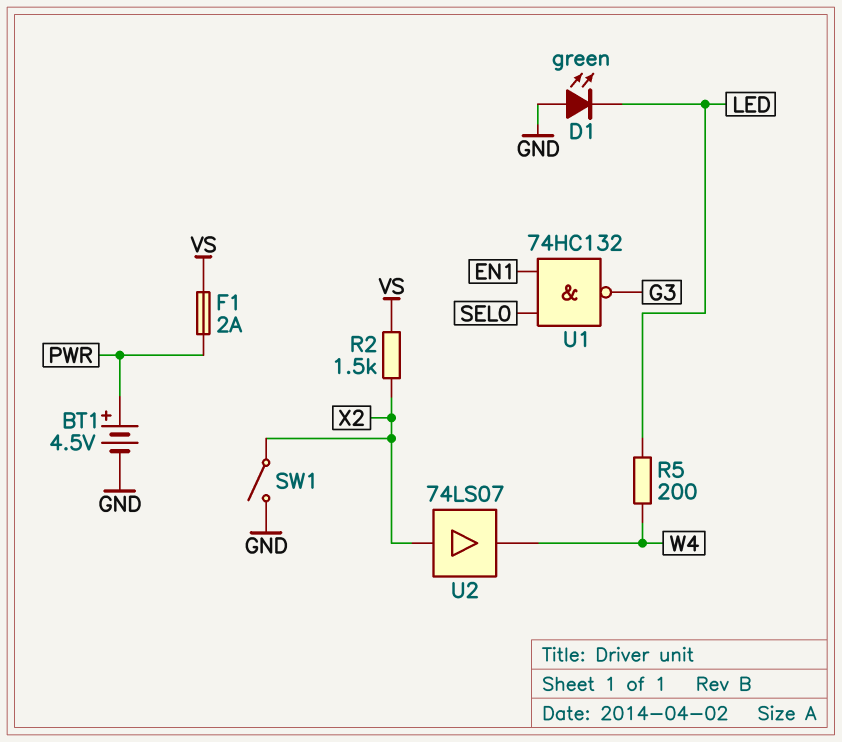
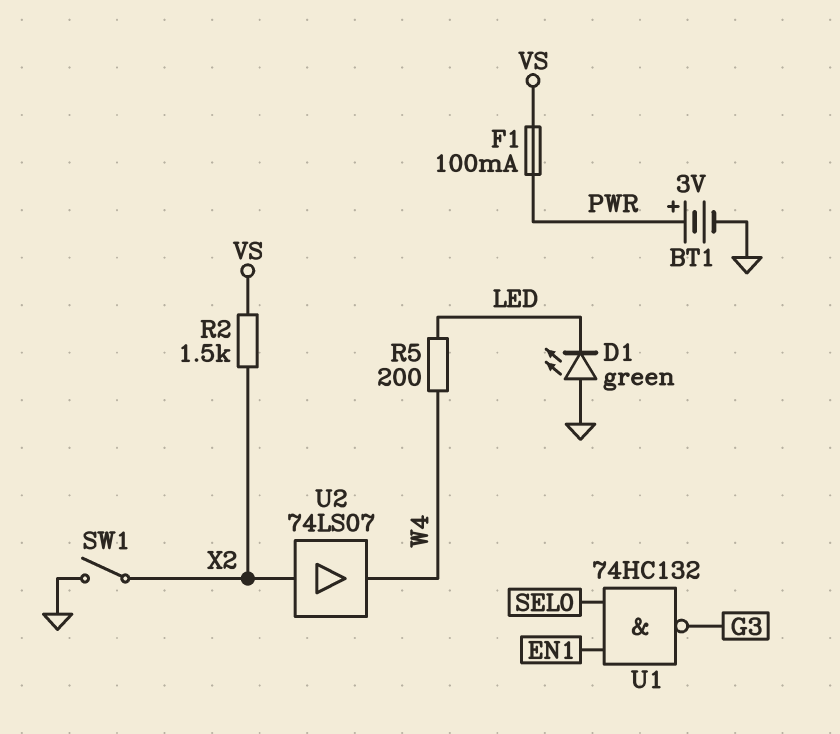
BT1: 4.5V (plus PWR, minus GND) -> 3V (plus PWR, minus GND)
F1: 2A (PWR, VS) -> 100mA (PWR, VS)

